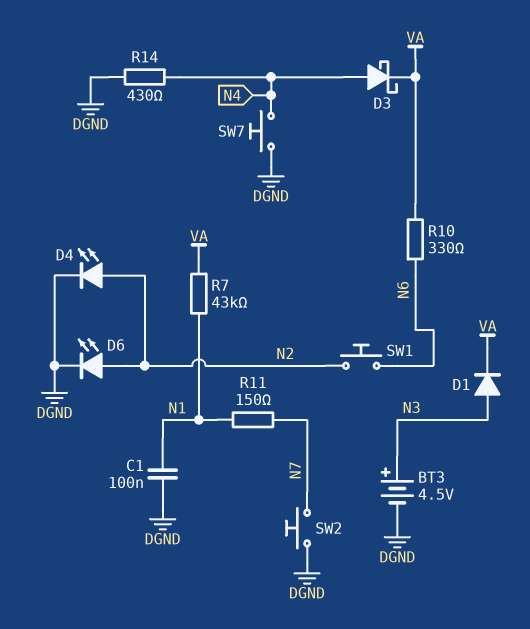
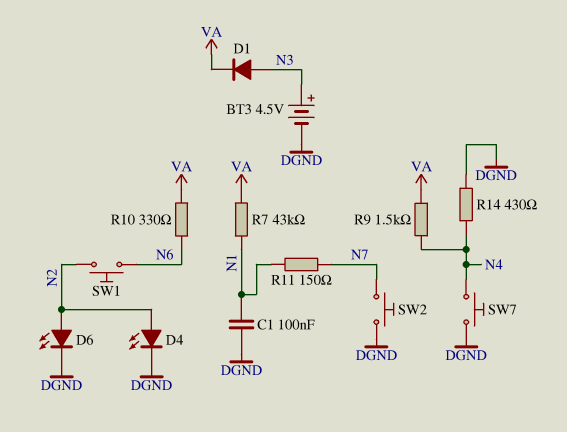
D3: schottky (A N4, K VA) -> none
R9: none -> 1.5k (N4, VA)

